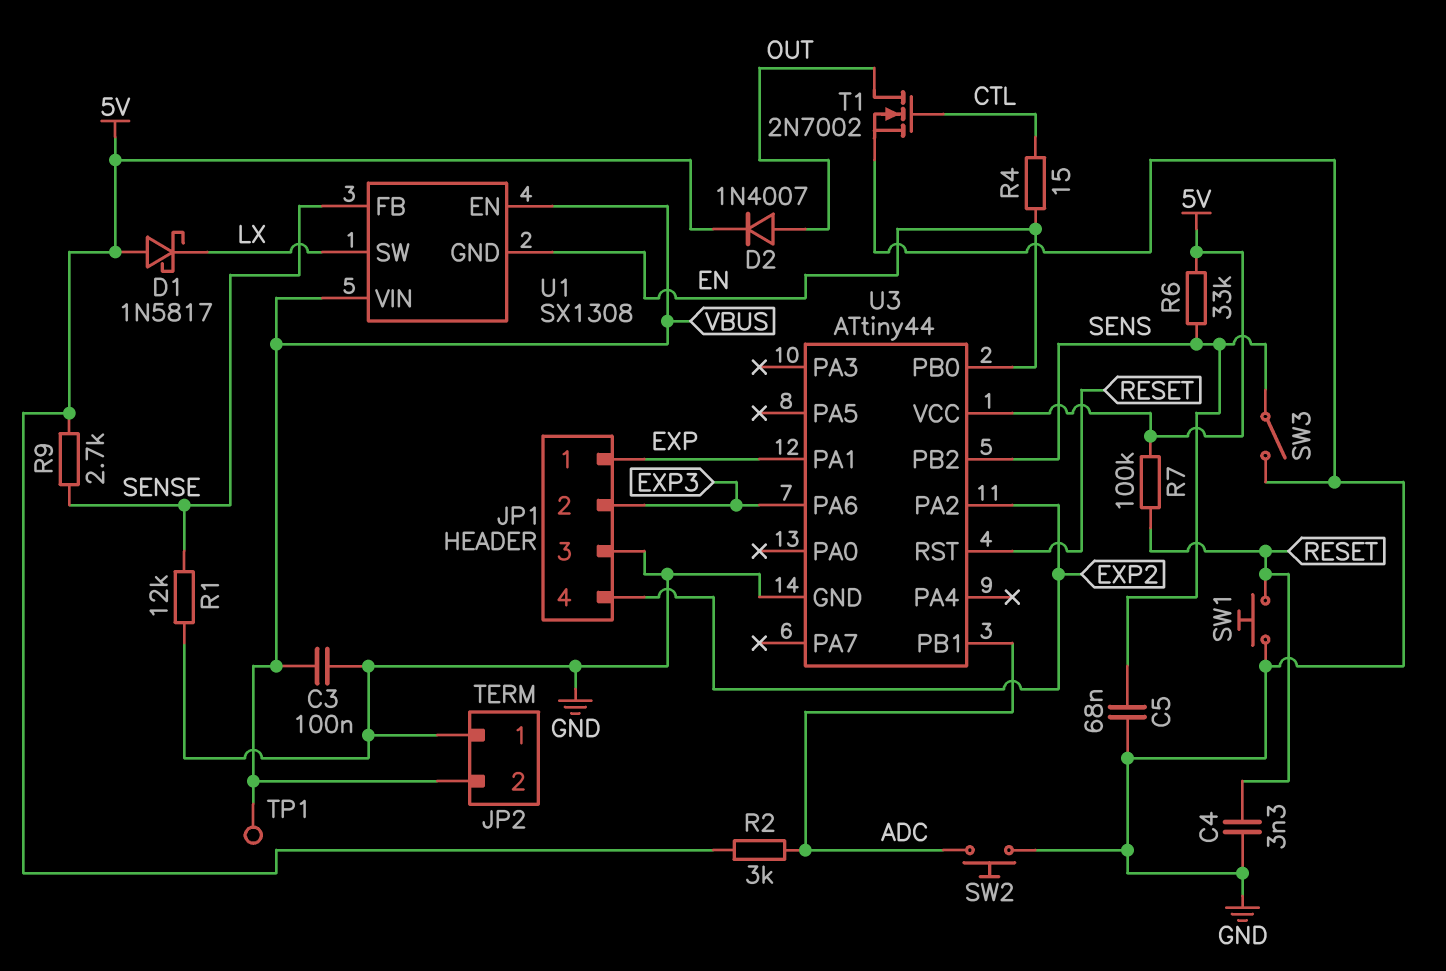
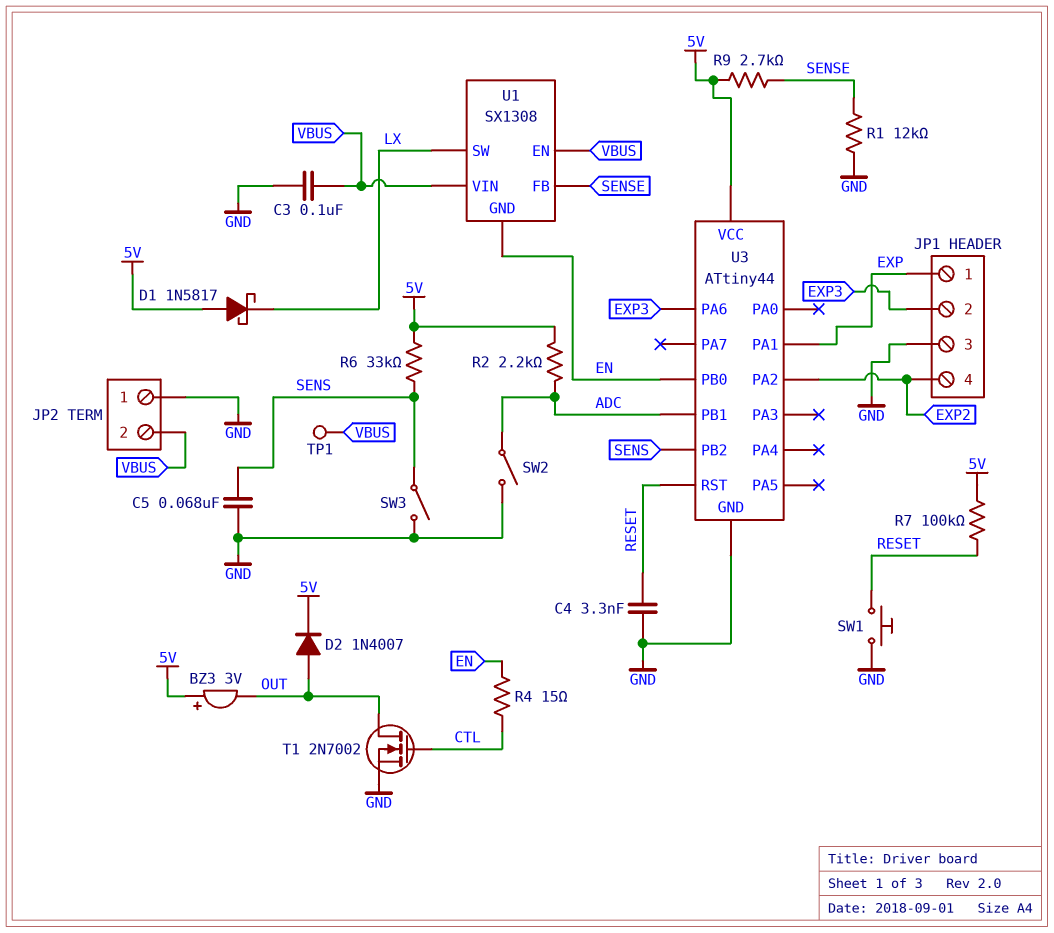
BZ3: none -> buzzer 3V (plus 5V, minus OUT)
R2: 3k (5V, ADC) -> 2.2k (5V, ADC)
SW2: button (ADC, GND) -> switch (ADC, GND)

